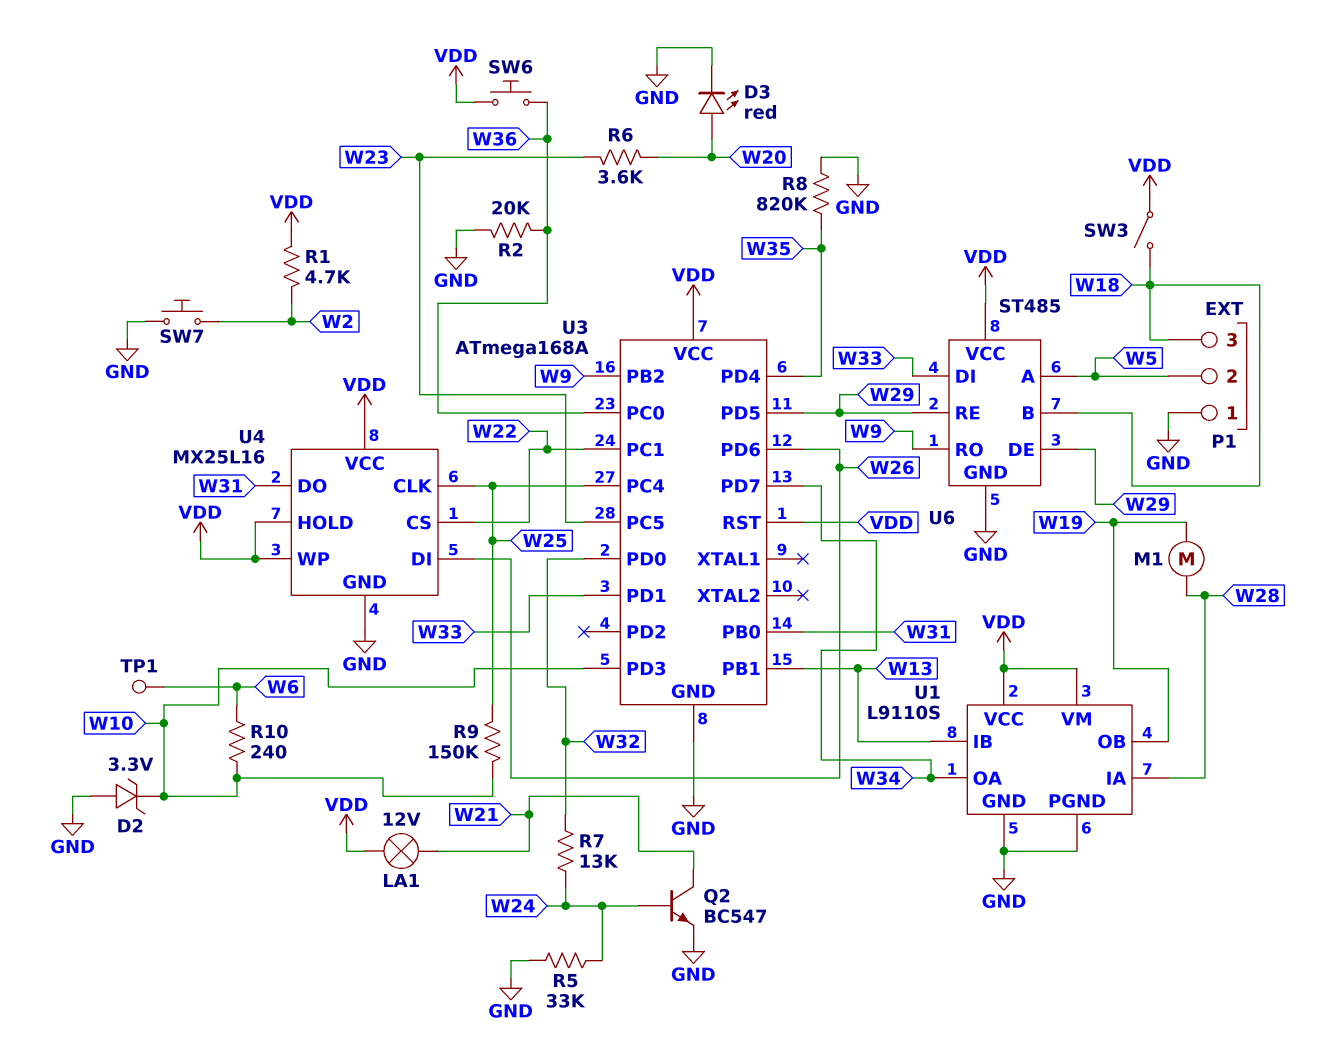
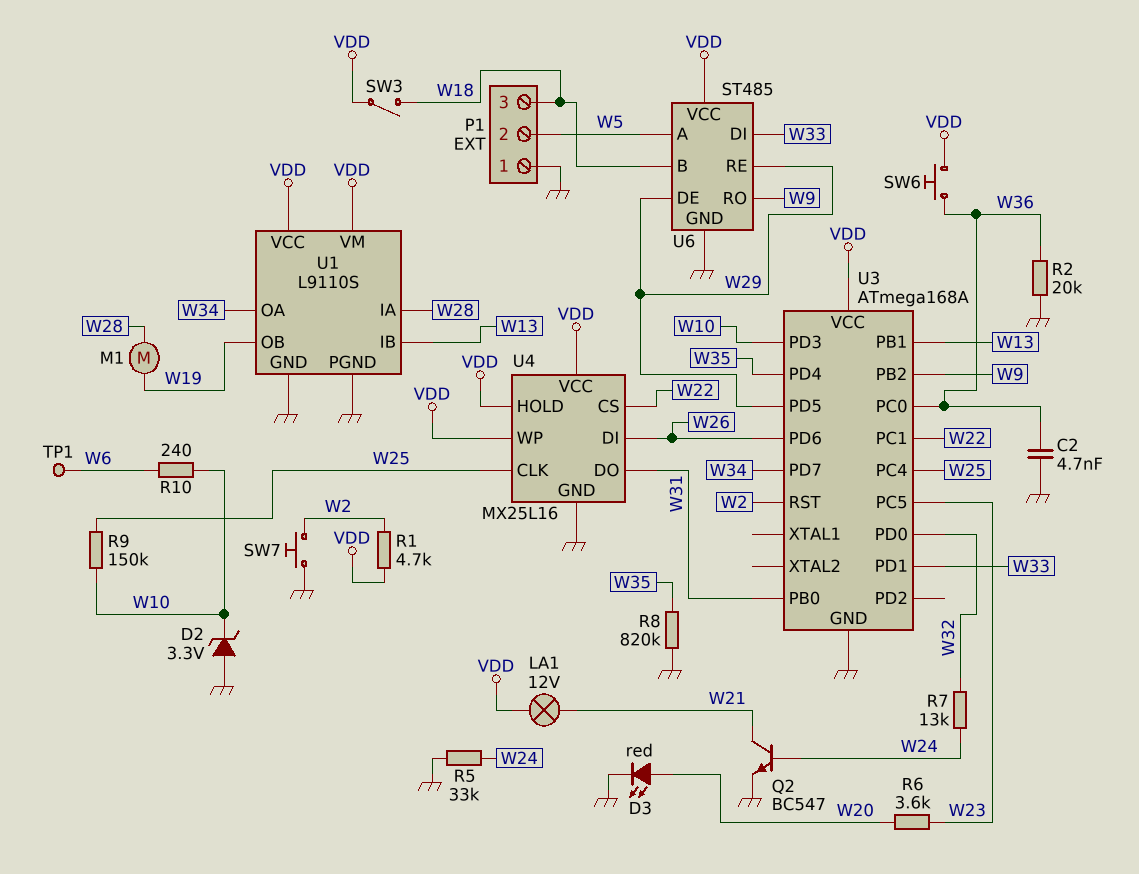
C2: none -> 4.7nF (GND, W36)
U3 pin RST: VDD -> W2

